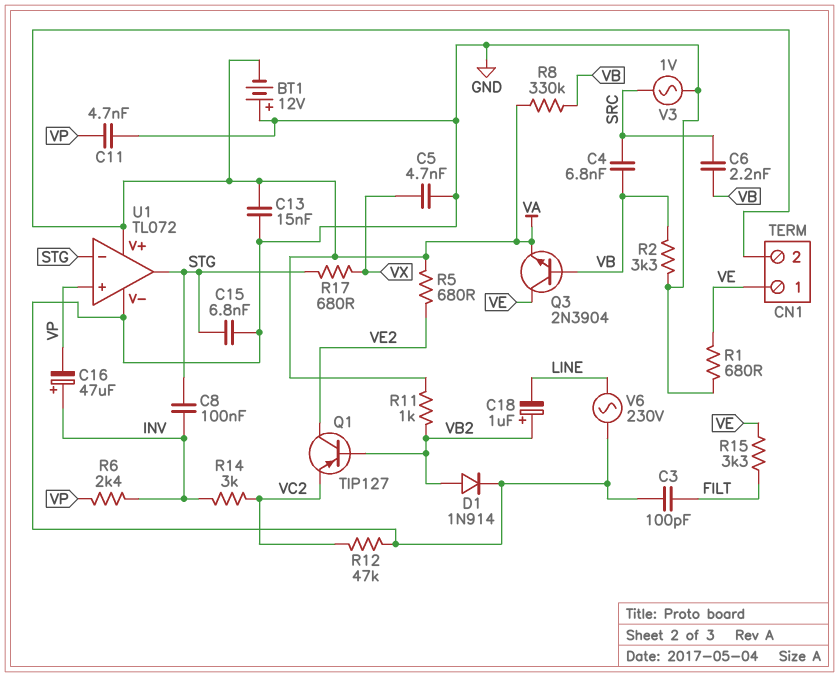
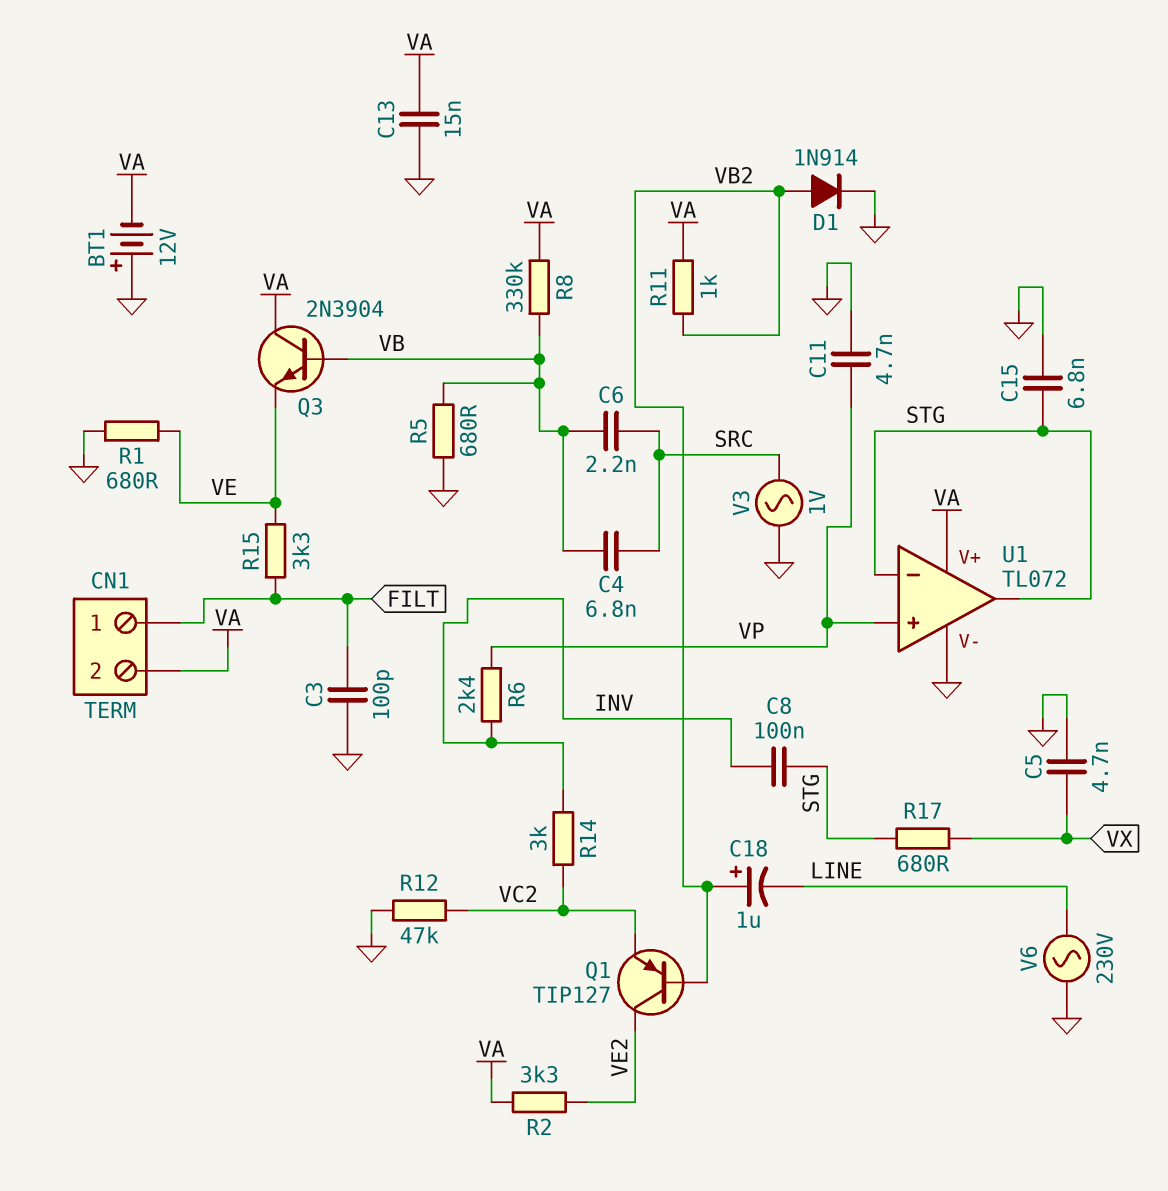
C16: 47uF (plus INV, minus VP) -> none
CN1 pin 1: VE -> FILT
Q3: NPN 2N3904 (B VB, C VE, E VA) -> NPN 2N3904 (B VB, C VA, E VE)
R2: 3.3k (GND, VB) -> 3.3k (VA, VE2)
R5: 680 (VA, VE2) -> 680 (GND, VB)

